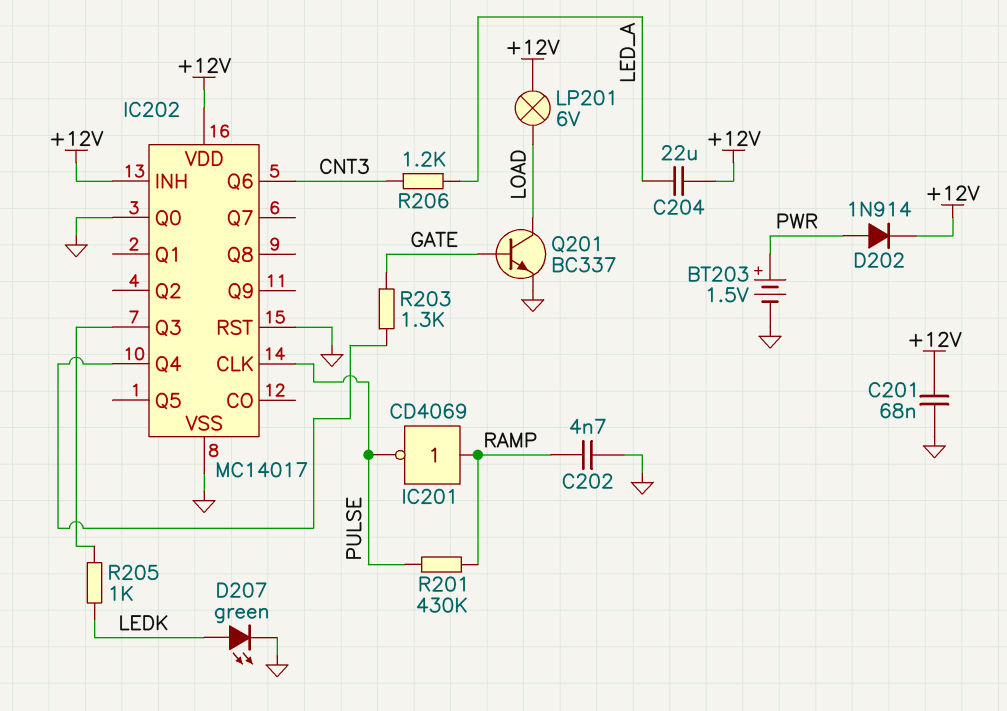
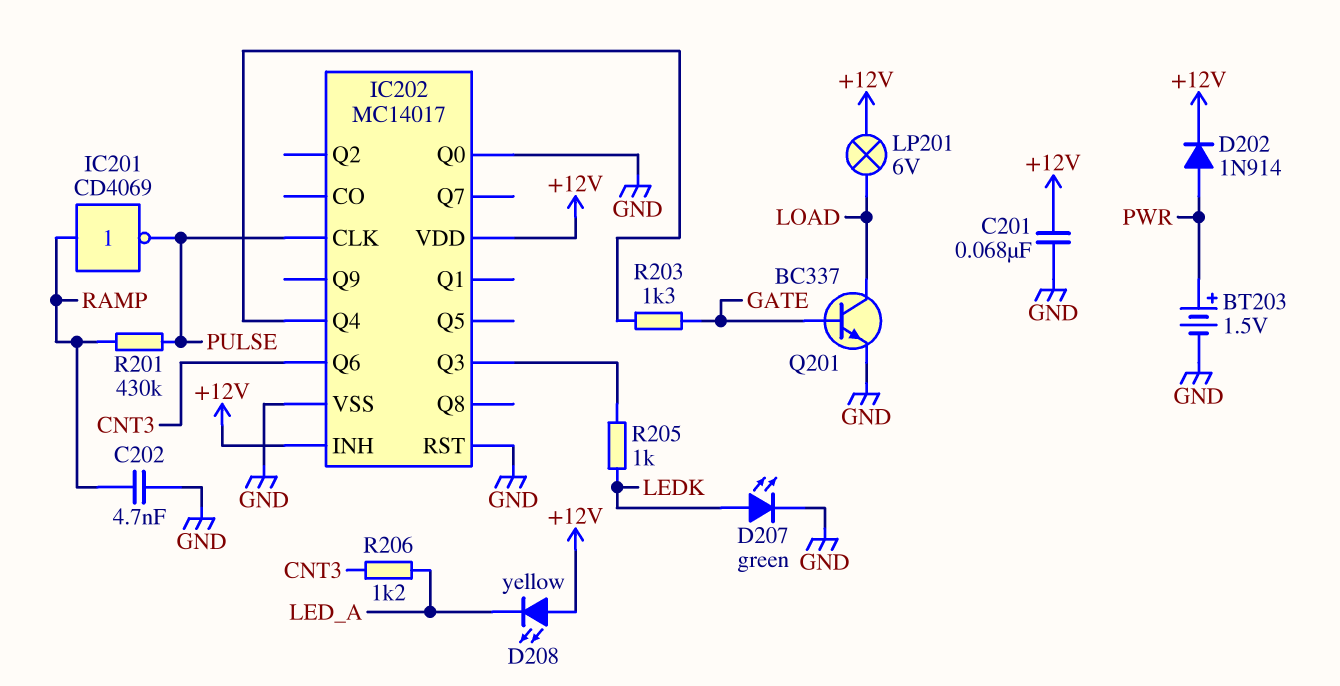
C204: 22uF (+12V, LED_A) -> none
D208: none -> LED yellow (A +12V, K LED_A)

